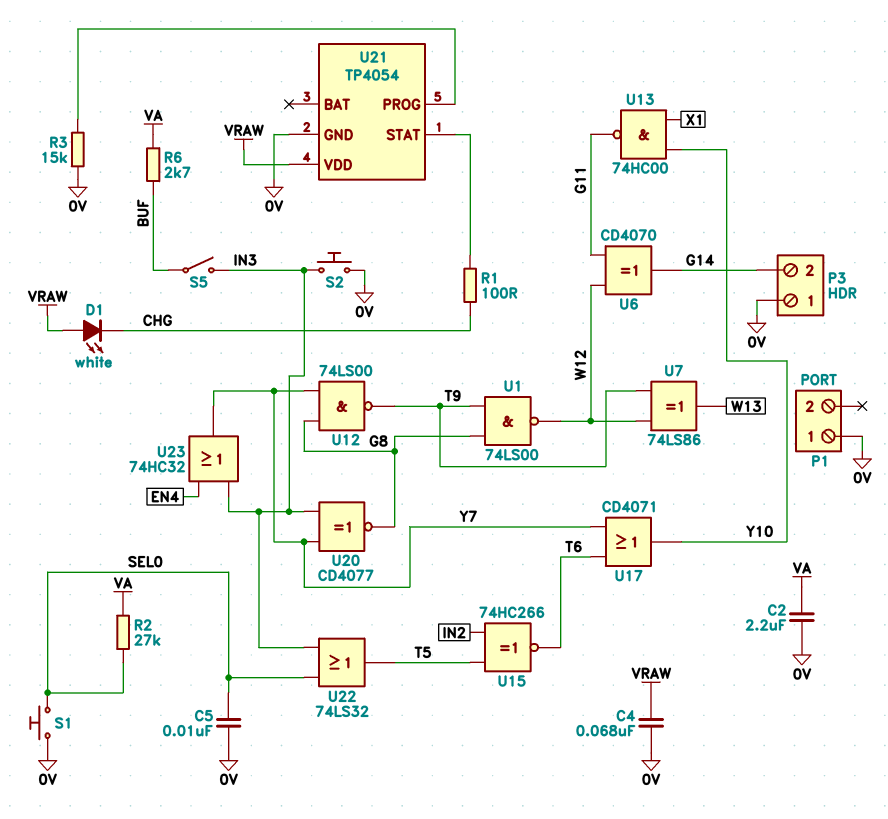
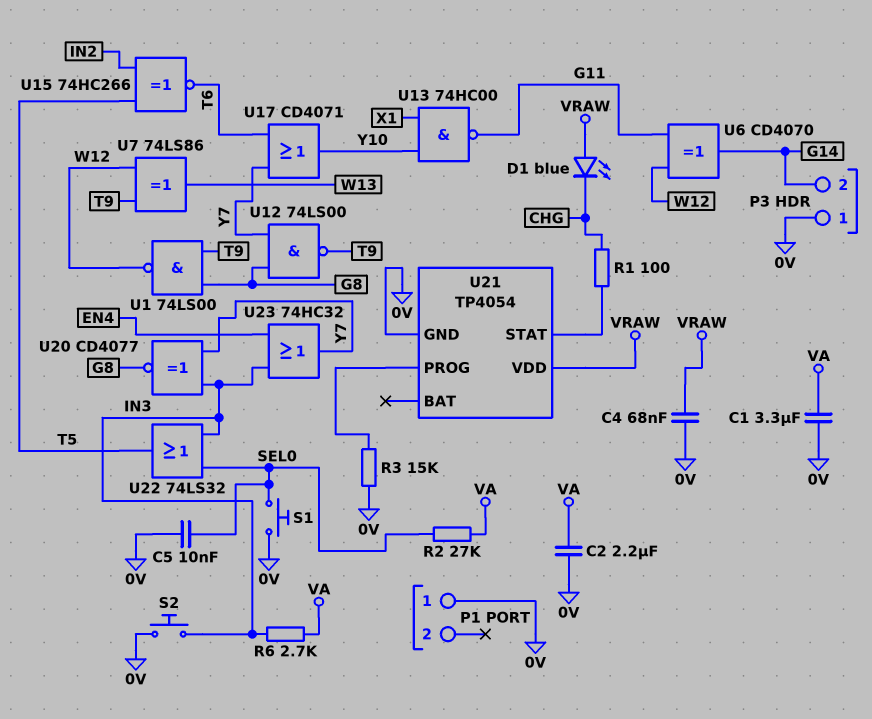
C1: none -> 3.3uF (0V, VA)
D1: LED white (A VRAW, K CHG) -> LED blue (A VRAW, K CHG)
R6: 2.7k (BUF, VA) -> 2.7k (IN3, VA)
S5: switch (BUF, IN3) -> none

